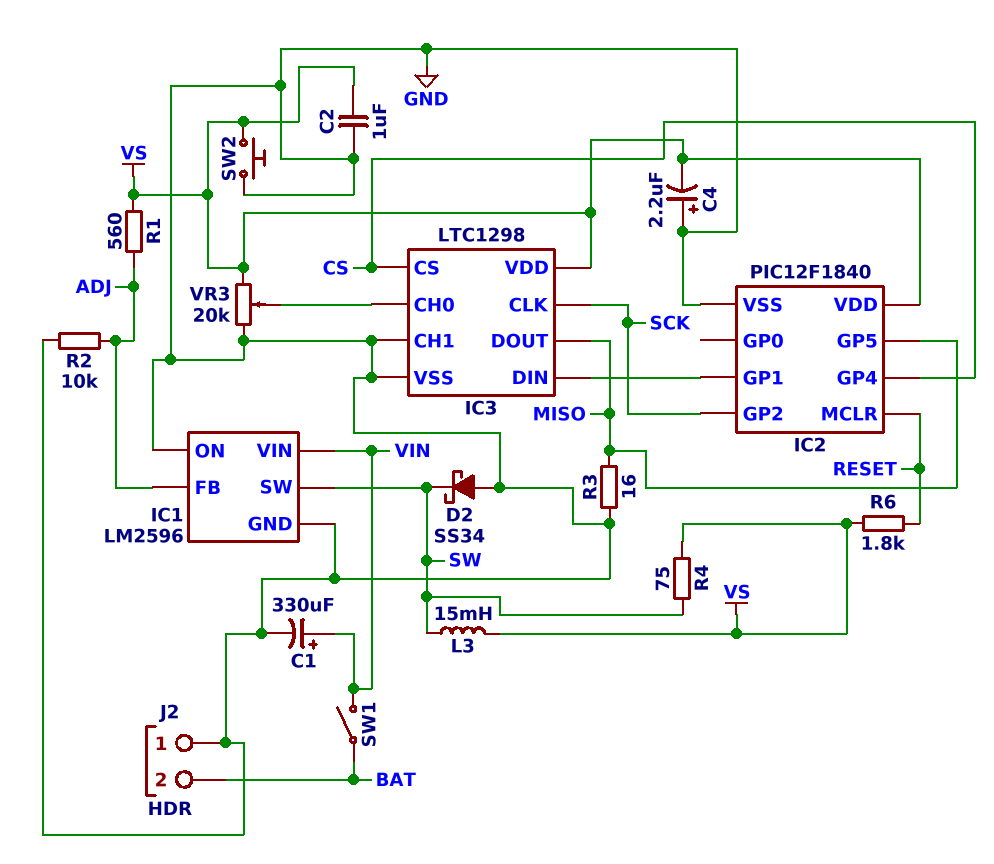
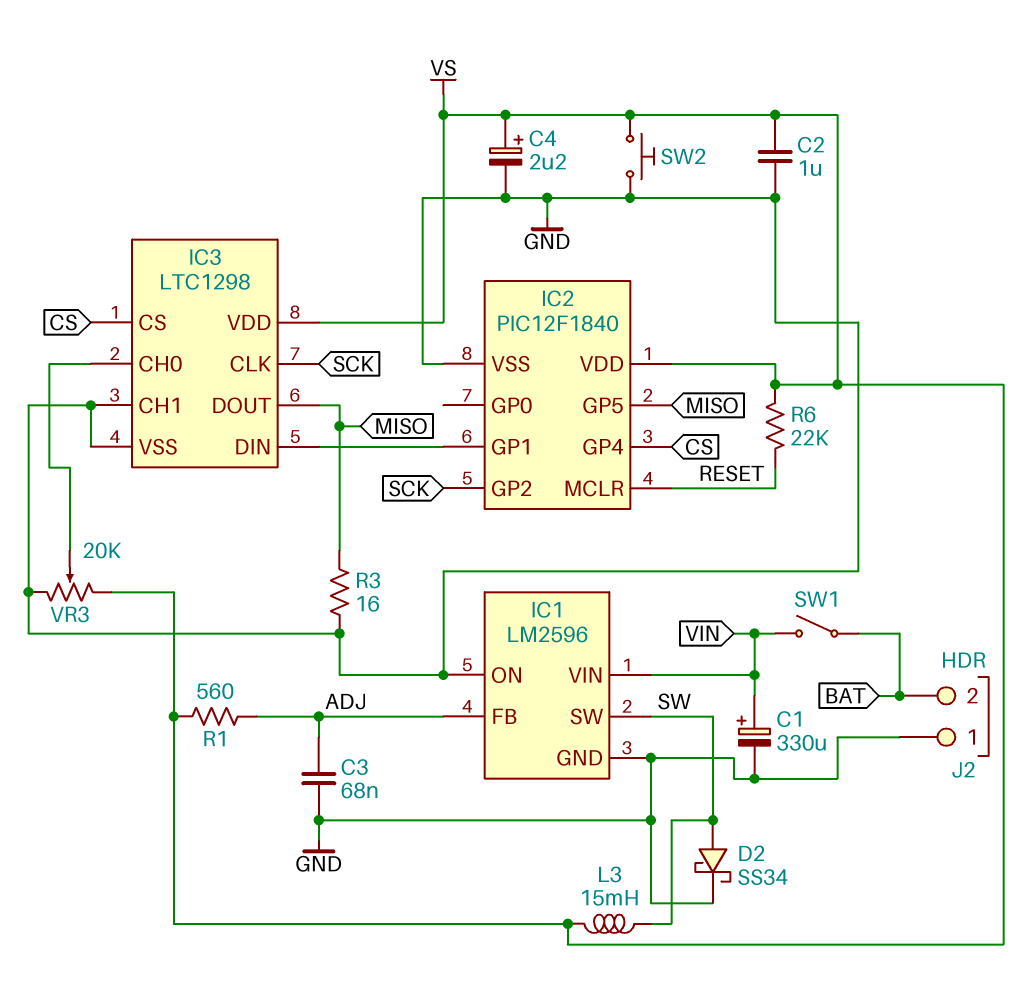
C3: none -> 68nF (ADJ, GND)
C4: 2.2uF (plus GND, minus VS) -> 2.2uF (plus VS, minus GND)
D2: schottky SS34 (A GND, K SW) -> schottky SS34 (A SW, K GND)
R2: 10k (ADJ, GND) -> none
R4: 75 (SW, VS) -> none
R6: 1.8k (RESET, VS) -> 22k (RESET, VS)

